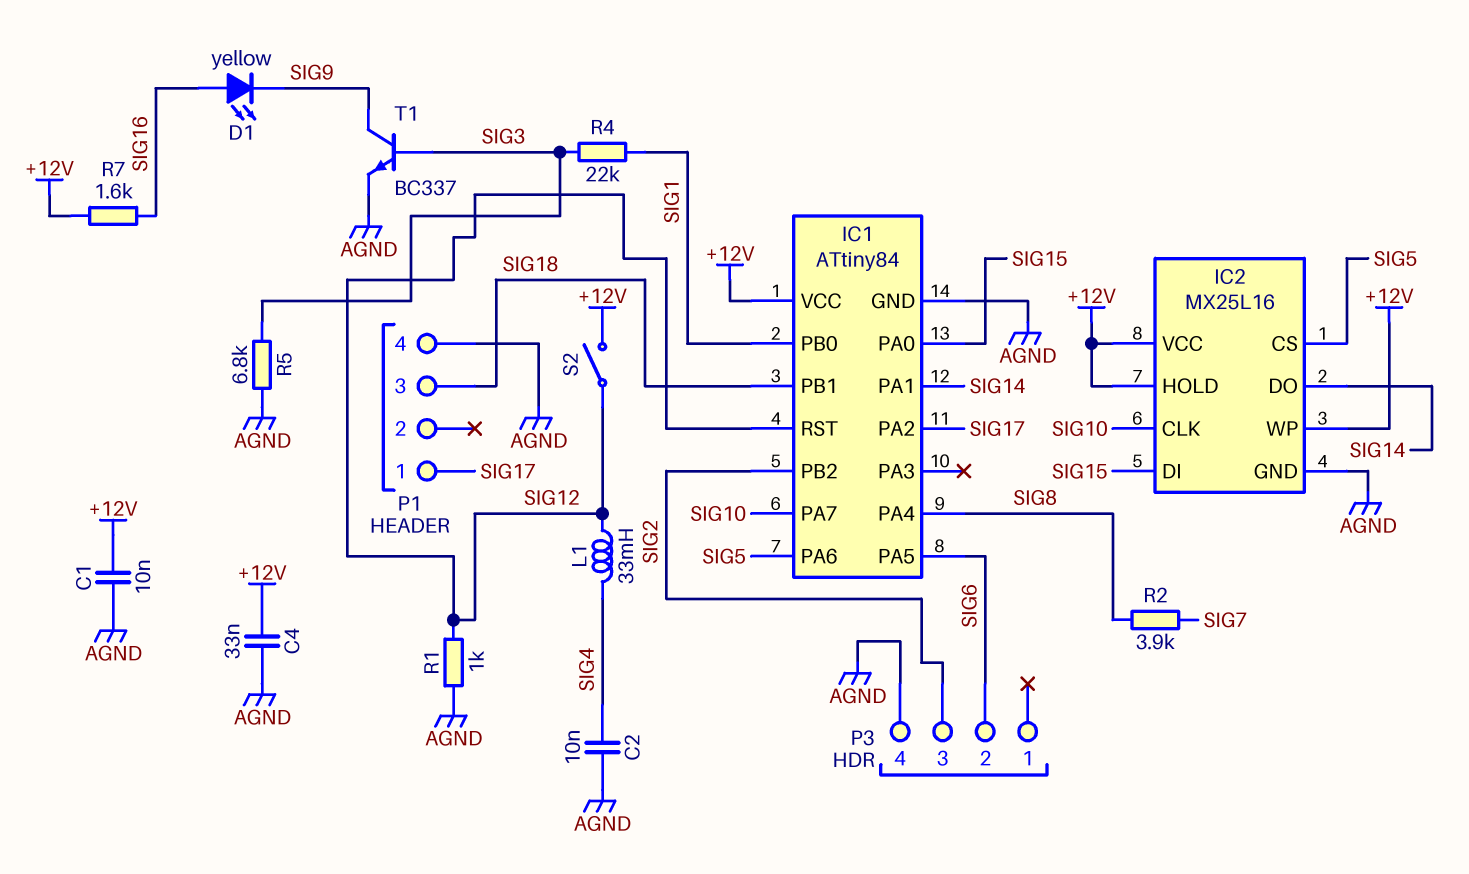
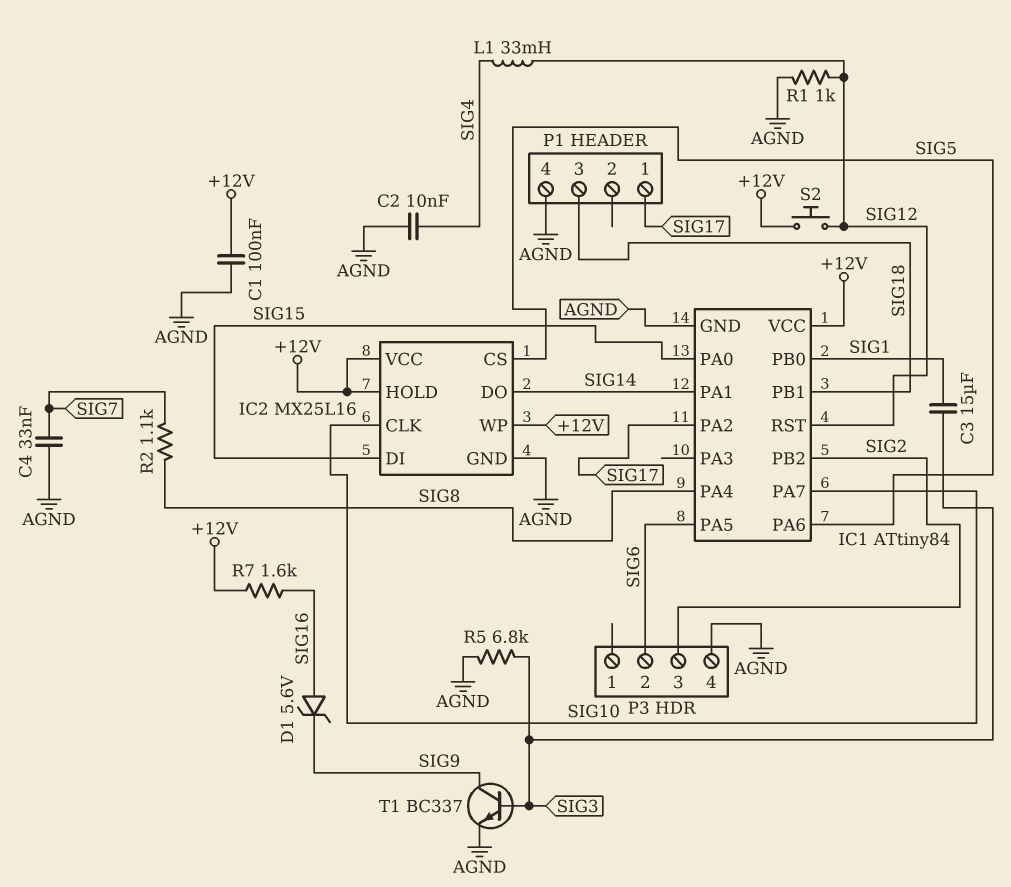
C1: 10nF (+12V, AGND) -> 100nF (+12V, AGND)
C3: none -> 15uF (SIG1, SIG3)
C4: 33nF (+12V, AGND) -> 33nF (AGND, SIG7)
D1: LED yellow (A SIG16, K SIG9) -> zener 5.6V (A SIG16, K SIG9)
R2: 3.9k (SIG7, SIG8) -> 1.1k (SIG7, SIG8)
R4: 22k (SIG1, SIG3) -> none
S2: switch (+12V, SIG12) -> button (+12V, SIG12)

